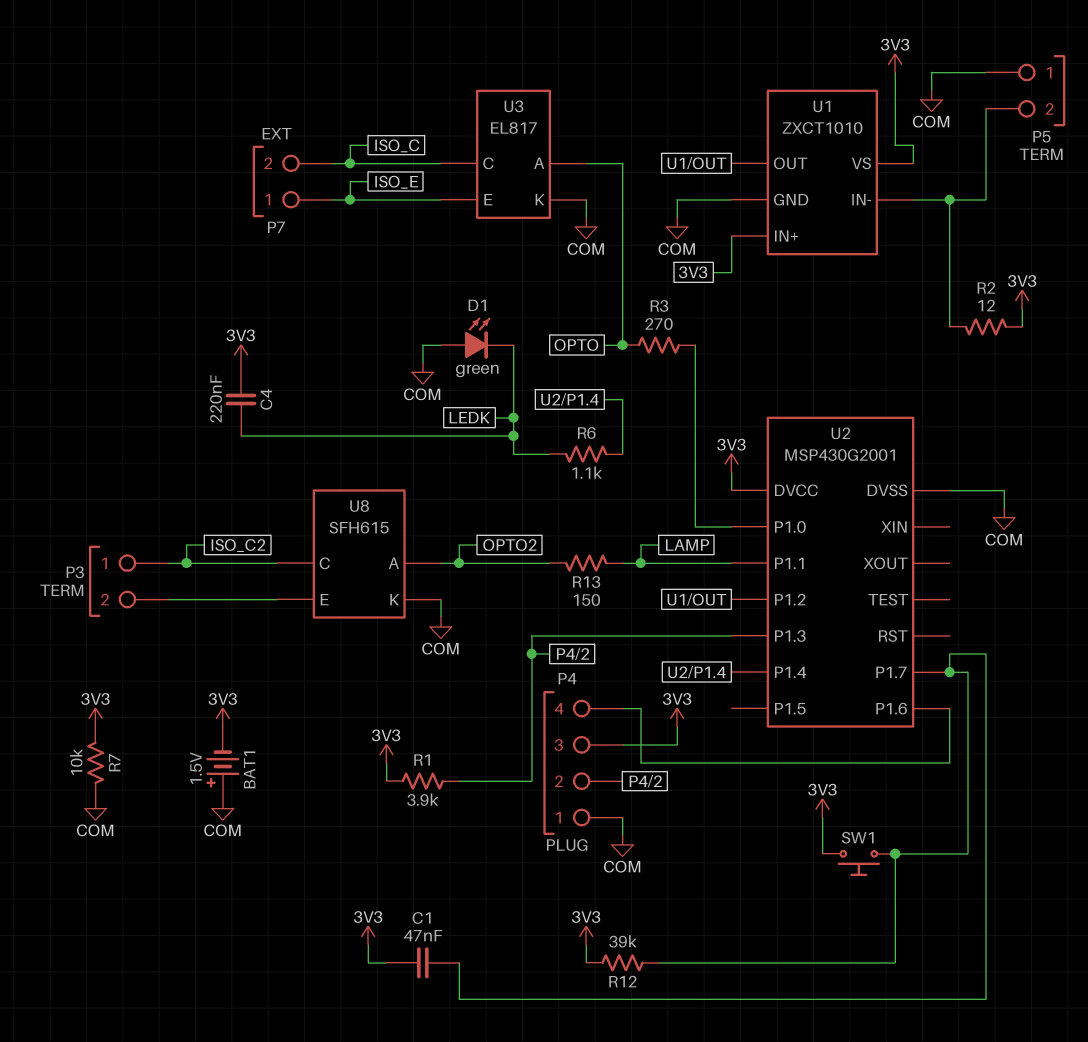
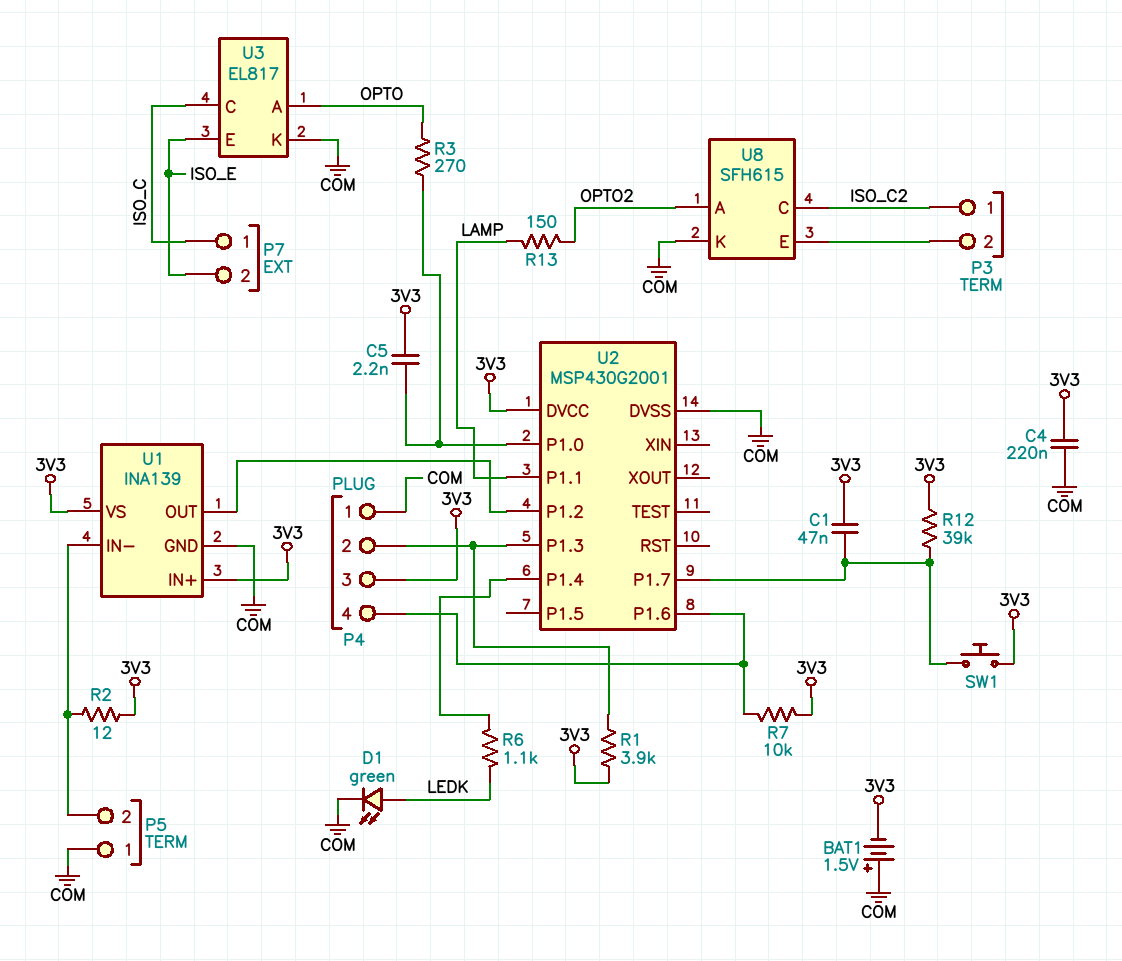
C4: 220nF (3V3, LEDK) -> 220nF (3V3, COM)
C5: none -> 2.2nF (3V3, U2/P1.0)
D1: LED green (A COM, K LEDK) -> LED green (A LEDK, K COM)
P7 pin 1: ISO_E -> ISO_C
P7 pin 2: ISO_C -> ISO_E
R7: 10k (3V3, COM) -> 10k (3V3, P4/4)
U1: ZXCT1010 -> INA139

